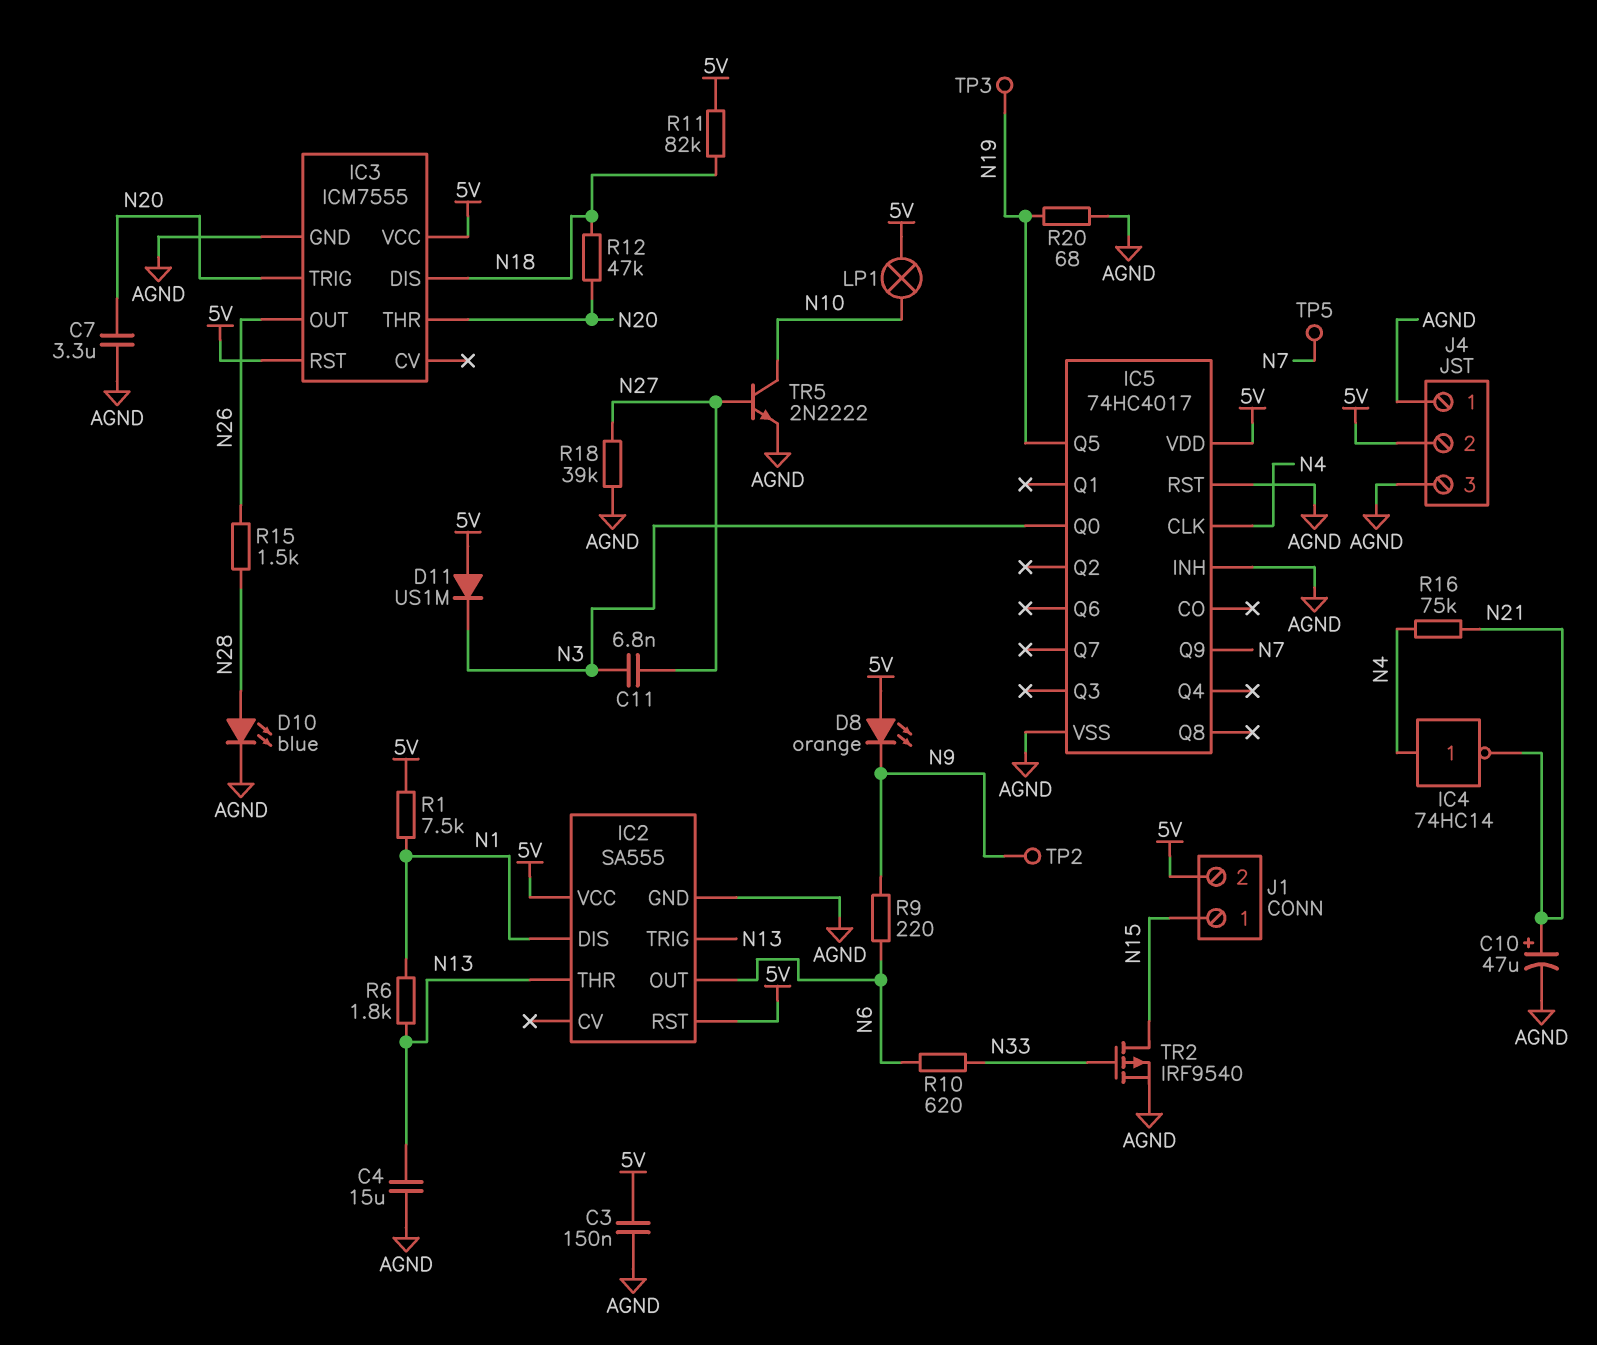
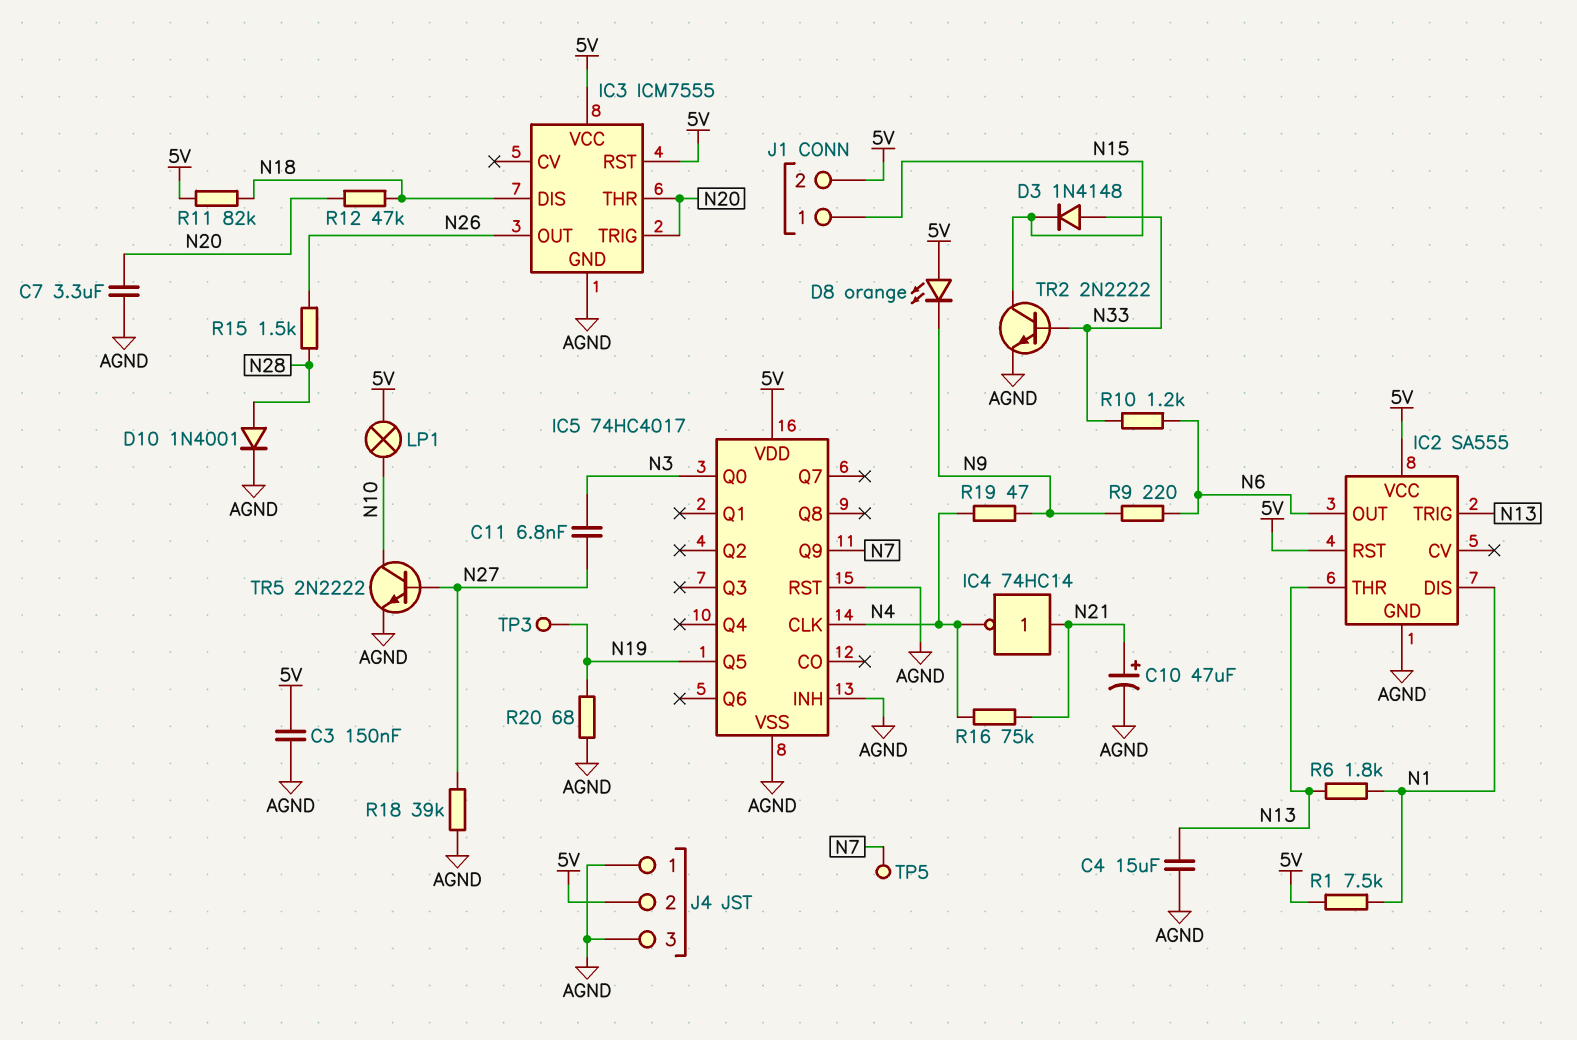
D3: none -> diode 1N4148 (A N33, K N15)
D10: LED blue (A N28, K AGND) -> diode 1N4001 (A N28, K AGND)
D11: diode US1M (A 5V, K N3) -> none
IC4: NOT 74HC14 (in N4, out N21) -> NOT 74HC14 (in N21, out N4)
R10: 620 (N6, N33) -> 1.2k (N6, N33)
R19: none -> 47 (N4, N9)
TP2: test point (N9) -> none
TR2: PMOS IRF9540 (G N33, D N15, S AGND) -> NPN 2N2222 (B N33, C N15, E AGND)

